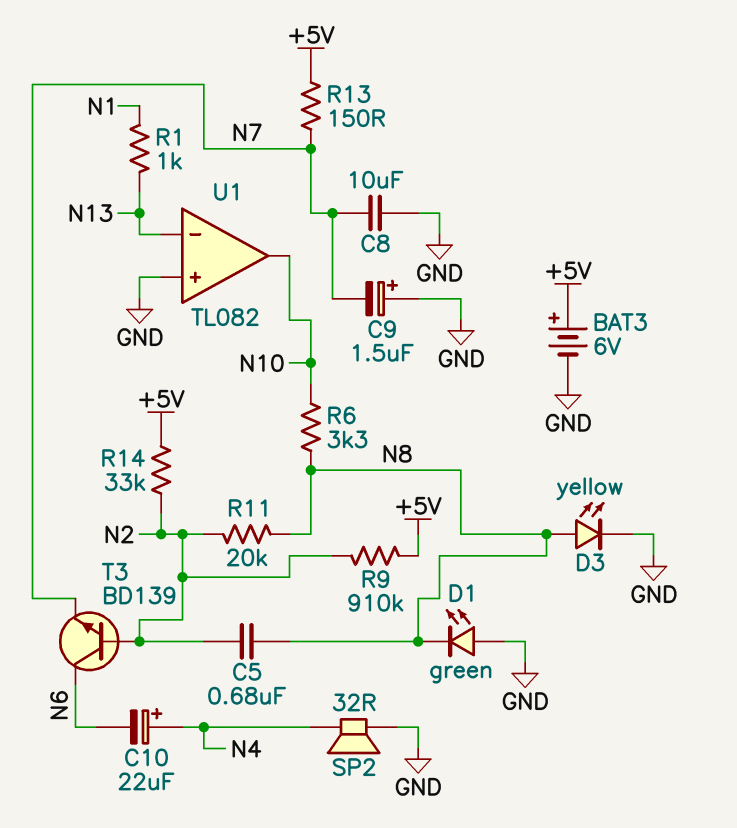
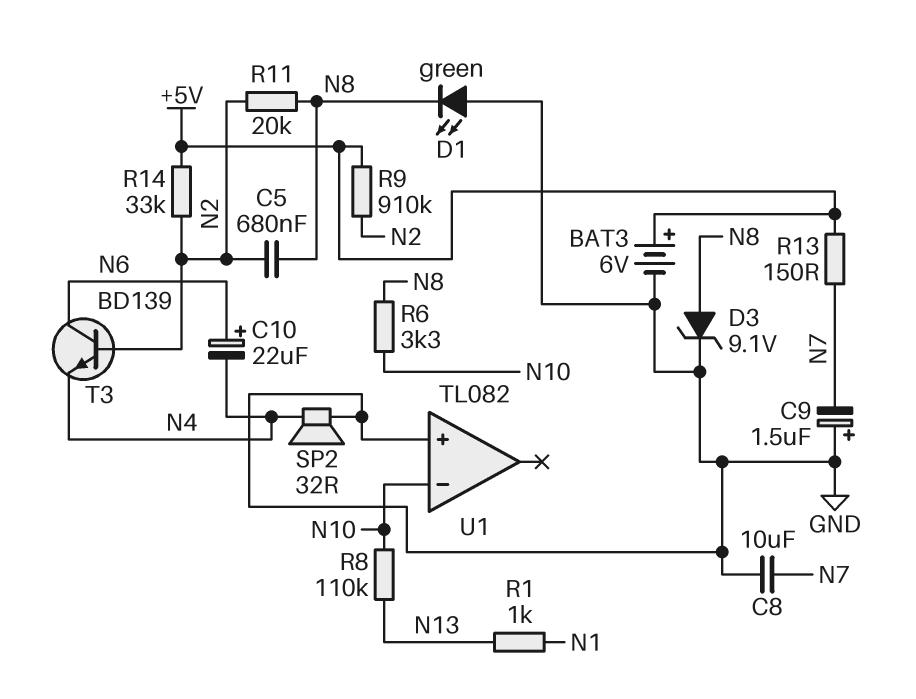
C10: 22uF (plus N4, minus N6) -> 22uF (plus N6, minus N4)
D3: LED yellow (A N8, K GND) -> zener 9.1V (A N8, K GND)
R8: none -> 110k (N10, N13)
T3: NPN BD139 (B N2, C N6, E N7) -> NPN BD139 (B N2, C N6, E N4)
U1 pin in-: N13 -> N10
U1 pin out: N10 -> none

